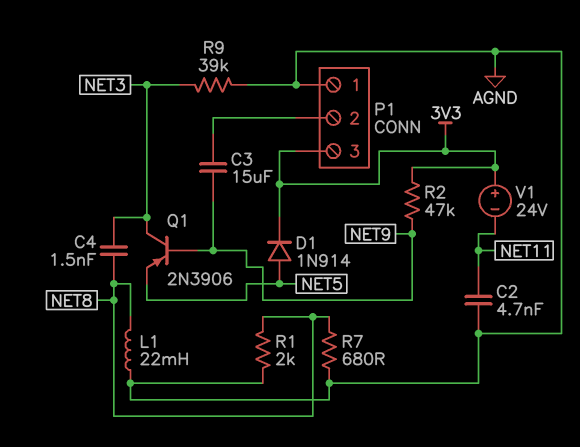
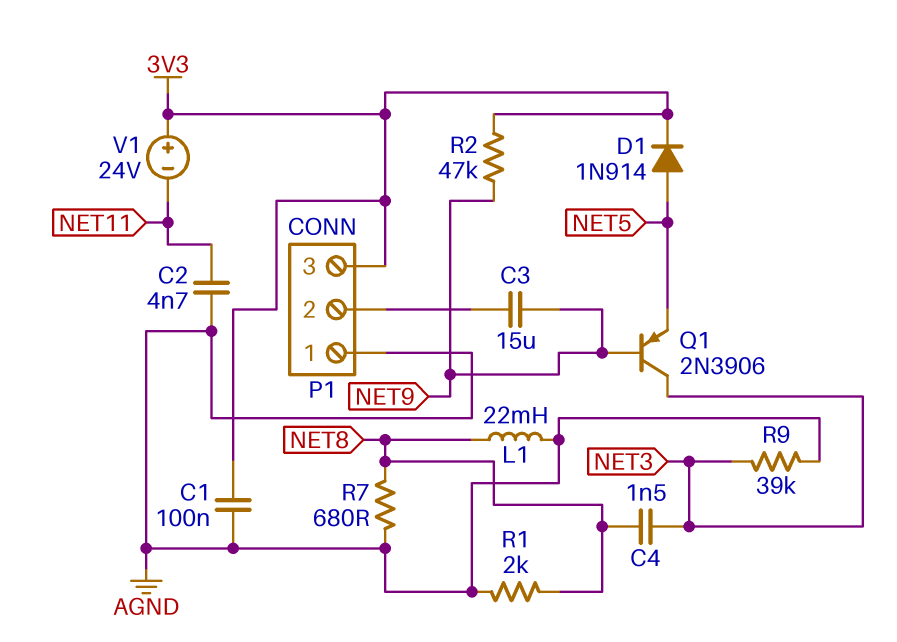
C1: none -> 100nF (3V3, AGND)

